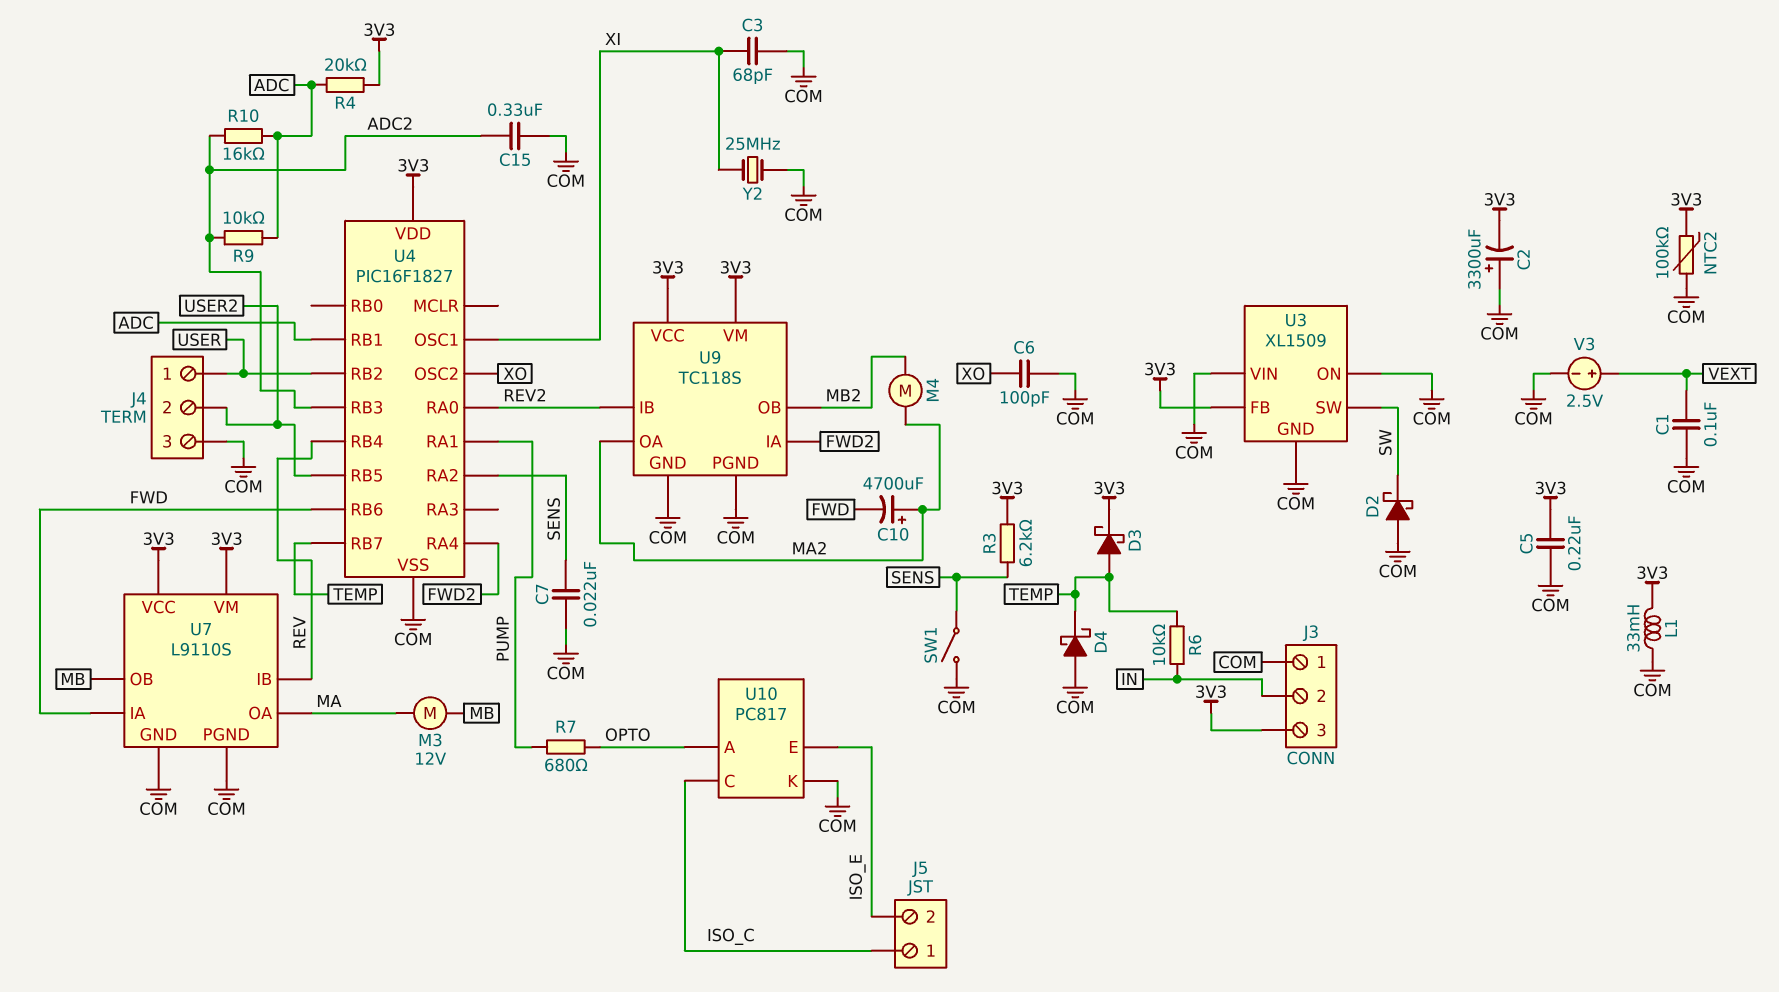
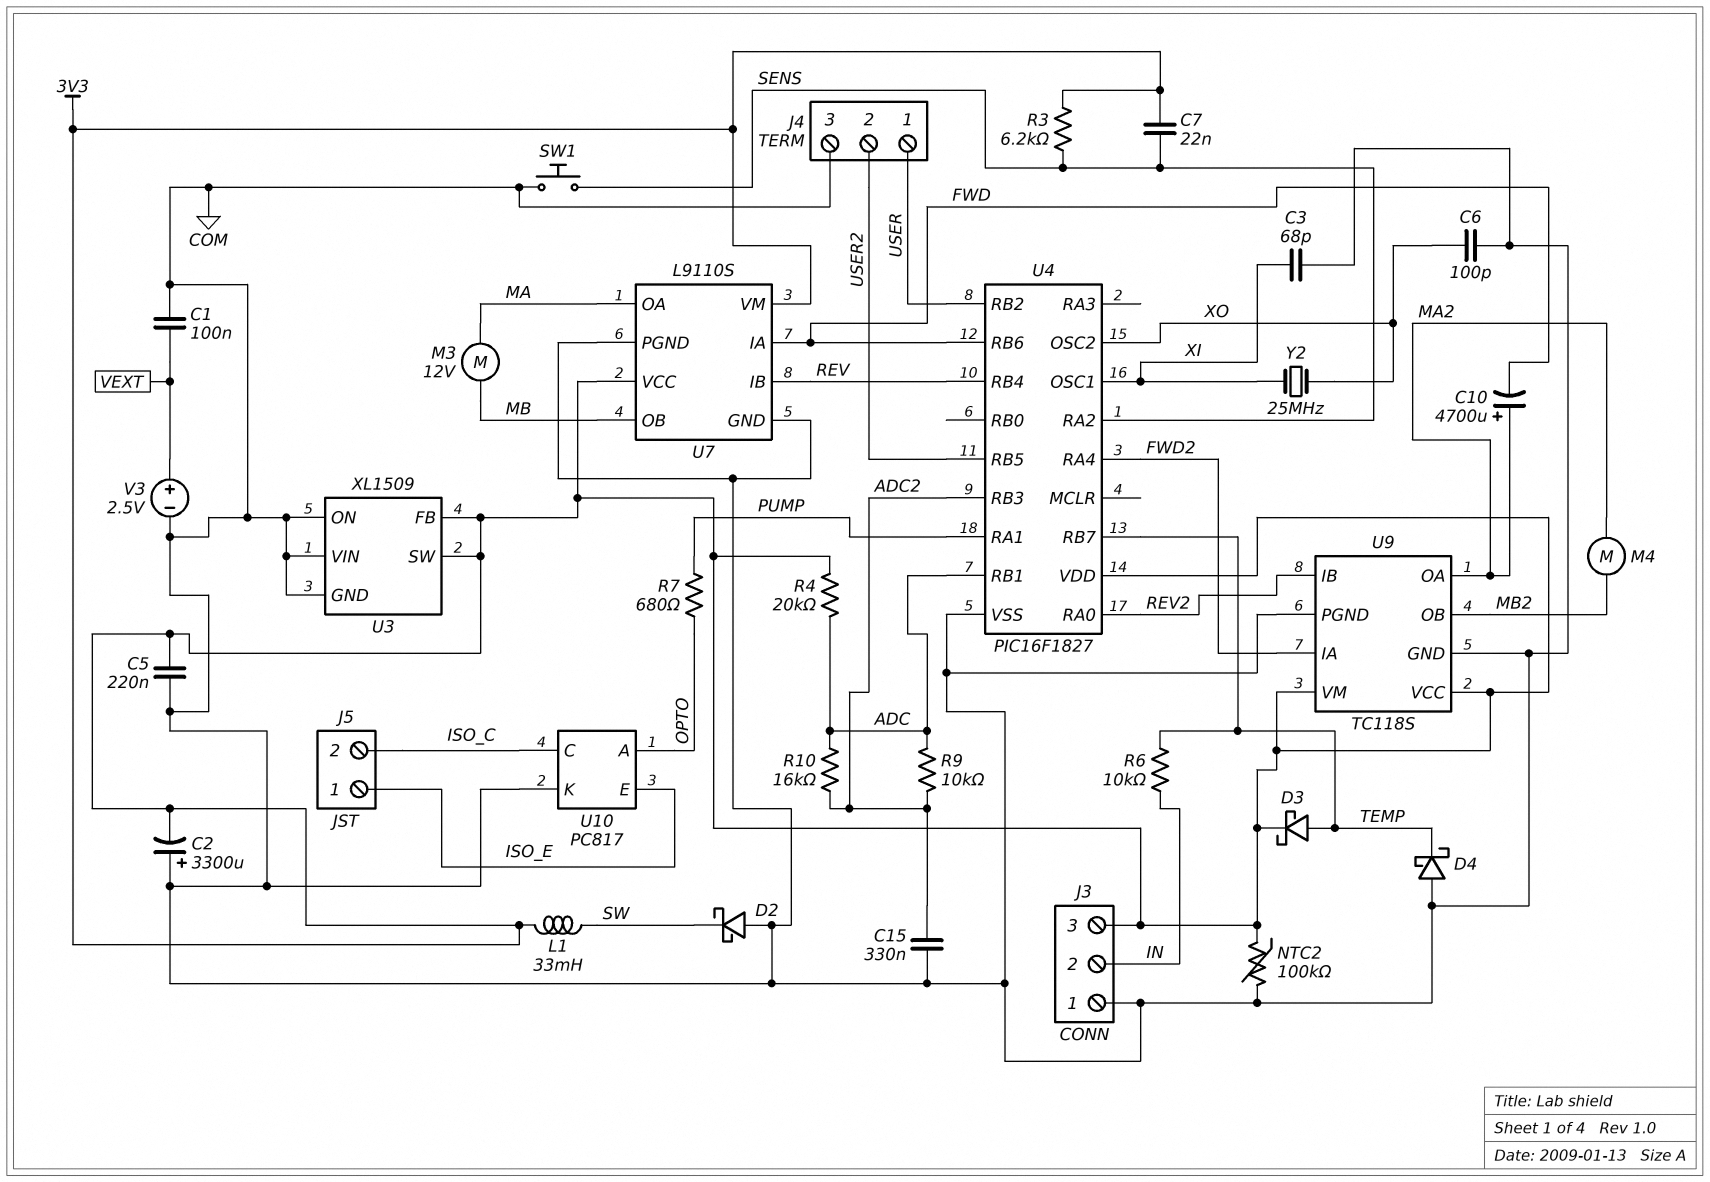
C7: 22nF (COM, SENS) -> 22nF (3V3, SENS)
J5 pin 1: ISO_C -> ISO_E
J5 pin 2: ISO_E -> ISO_C
L1: 33mH (3V3, COM) -> 33mH (3V3, SW)
SW1: switch (COM, SENS) -> button (COM, SENS)
U3 pin SW: SW -> 3V3
Y2: 25MHz (COM, XI) -> 25MHz (XI, XO)

